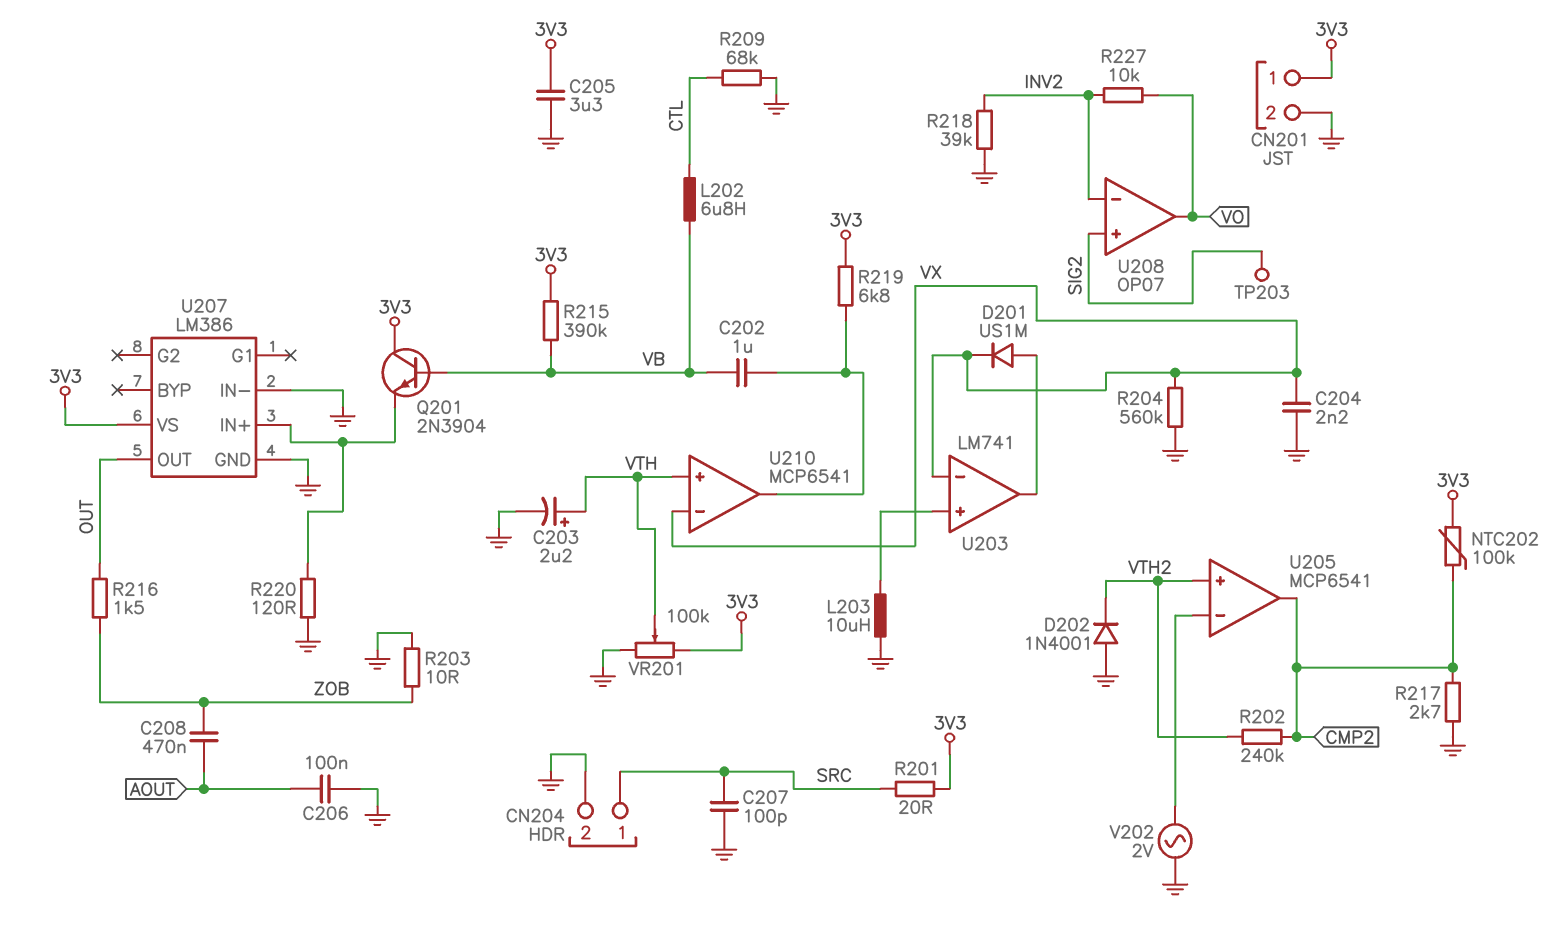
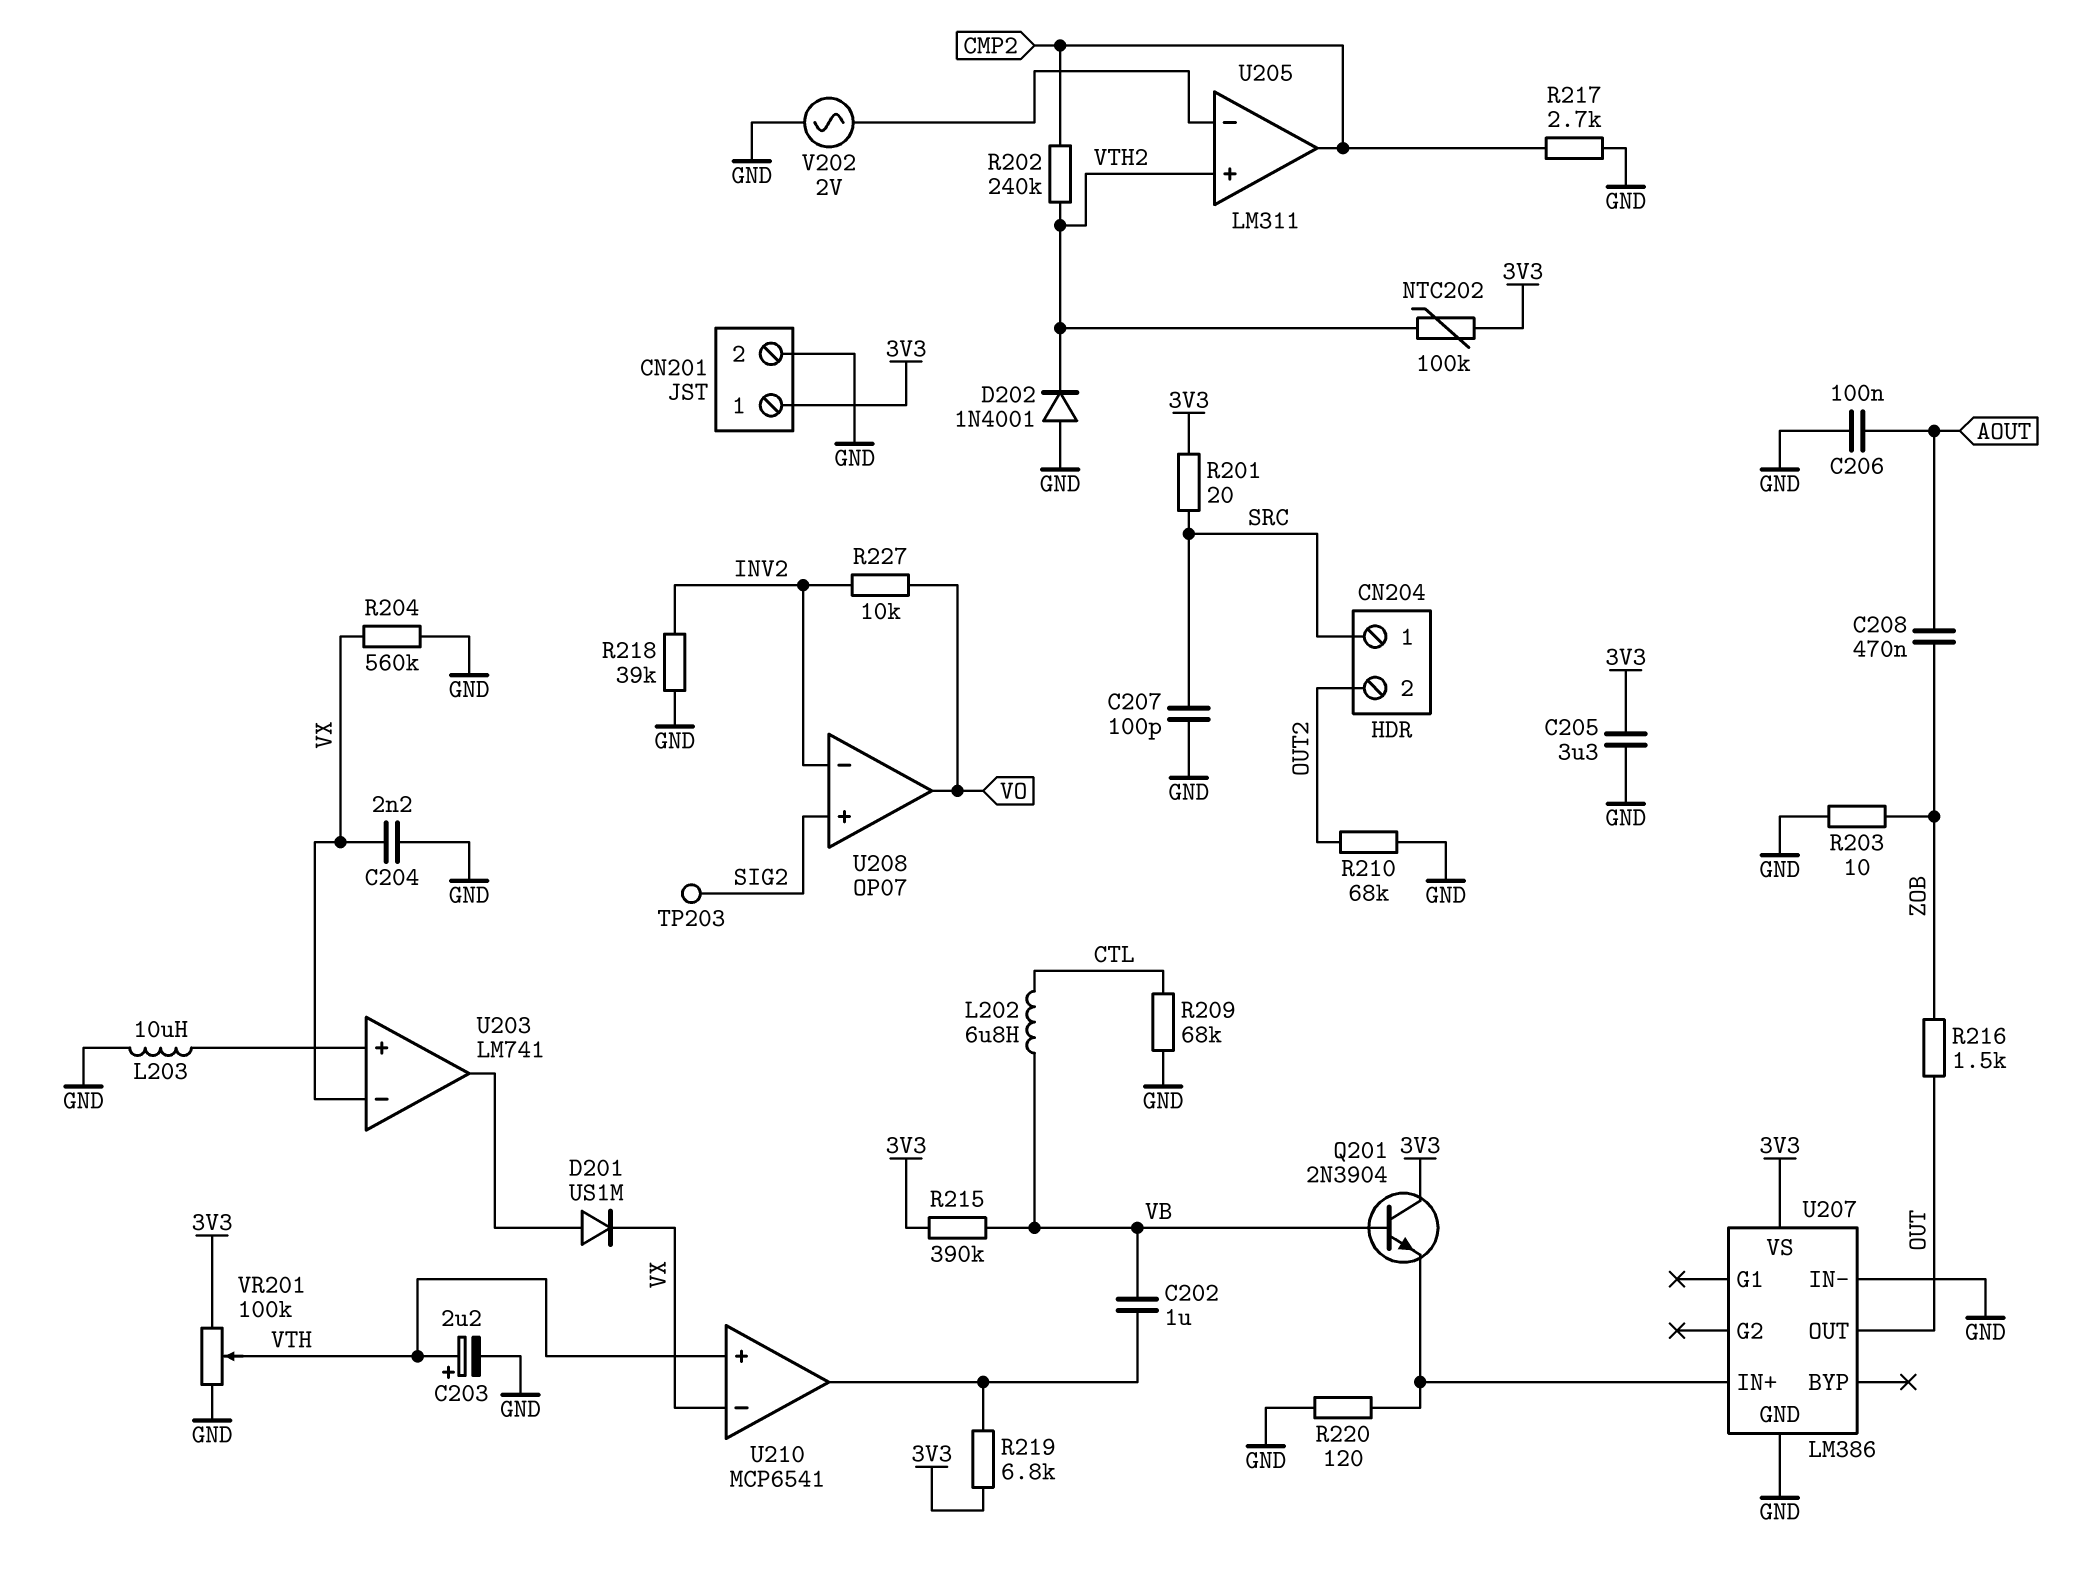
CN204 pin 2: GND -> OUT2
NTC202: 100k (3V3, CMP2) -> 100k (3V3, VTH2)
R210: none -> 68k (GND, OUT2)
U205: MCP6541 -> LM311

